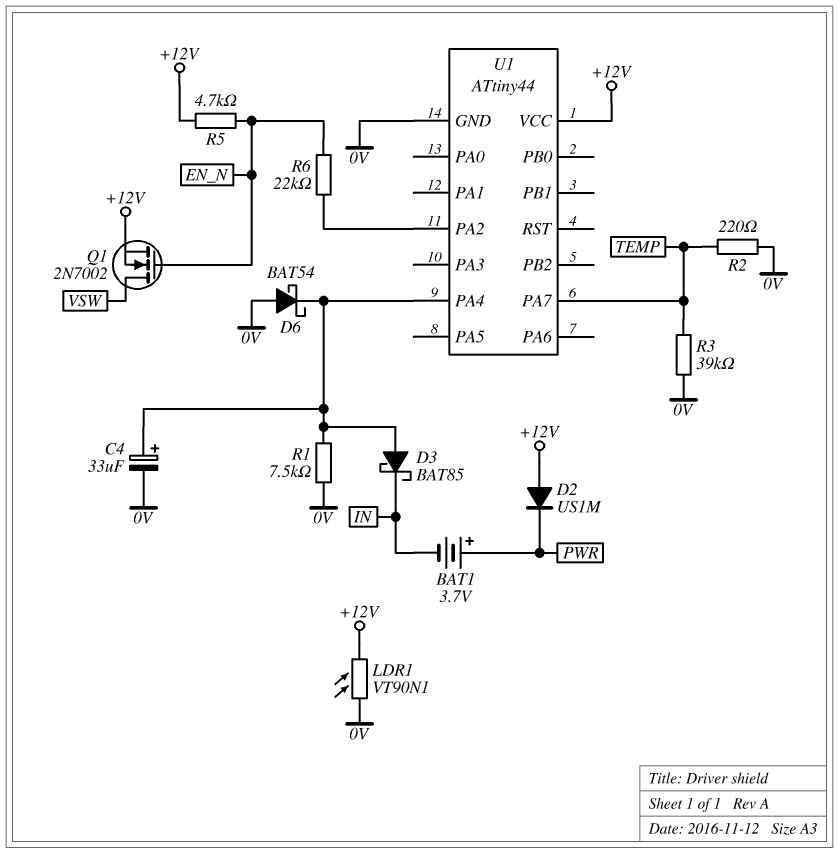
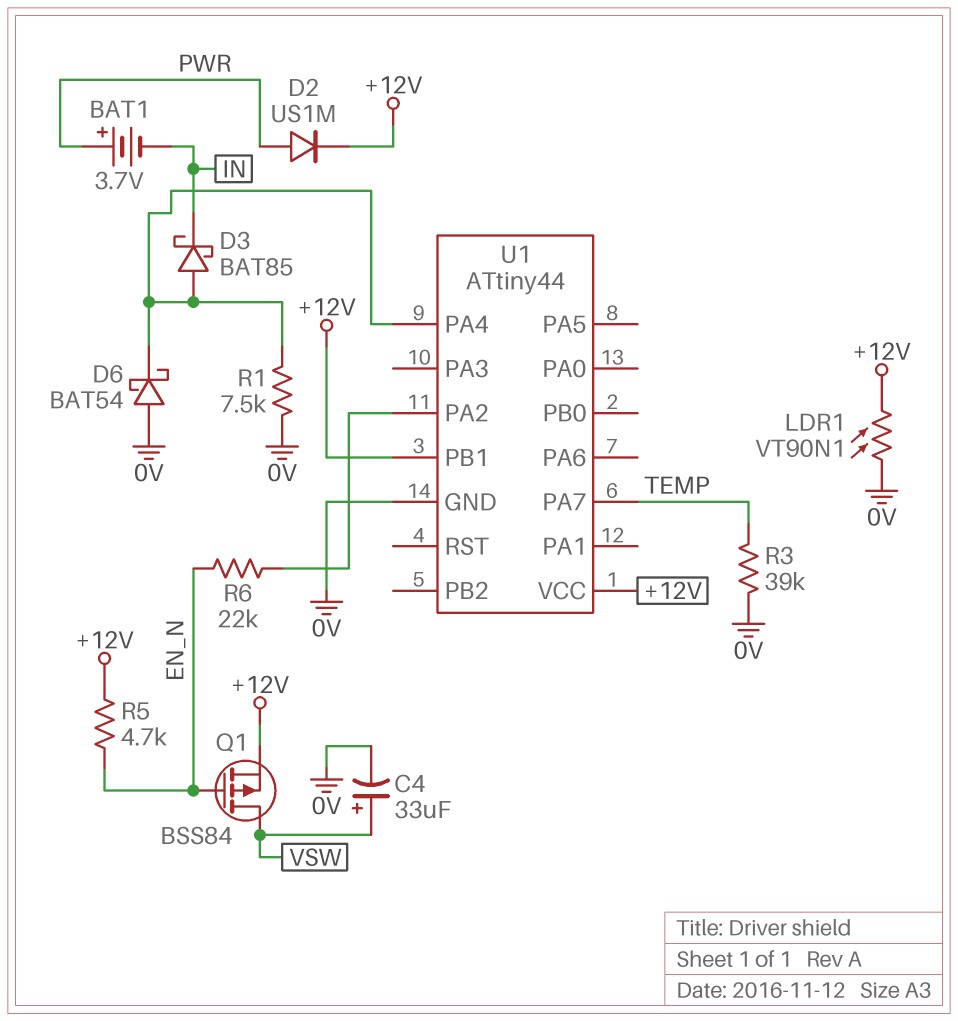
C4: 33uF (plus U1/PA4, minus 0V) -> 33uF (plus VSW, minus 0V)
D2: diode US1M (A +12V, K PWR) -> diode US1M (A PWR, K +12V)
Q1: NMOS 2N7002 (G EN_N, D VSW, S +12V) -> PMOS BSS84 (G EN_N, D VSW, S +12V)
R2: 220 (0V, TEMP) -> none
U1 pin PB1: none -> +12V

